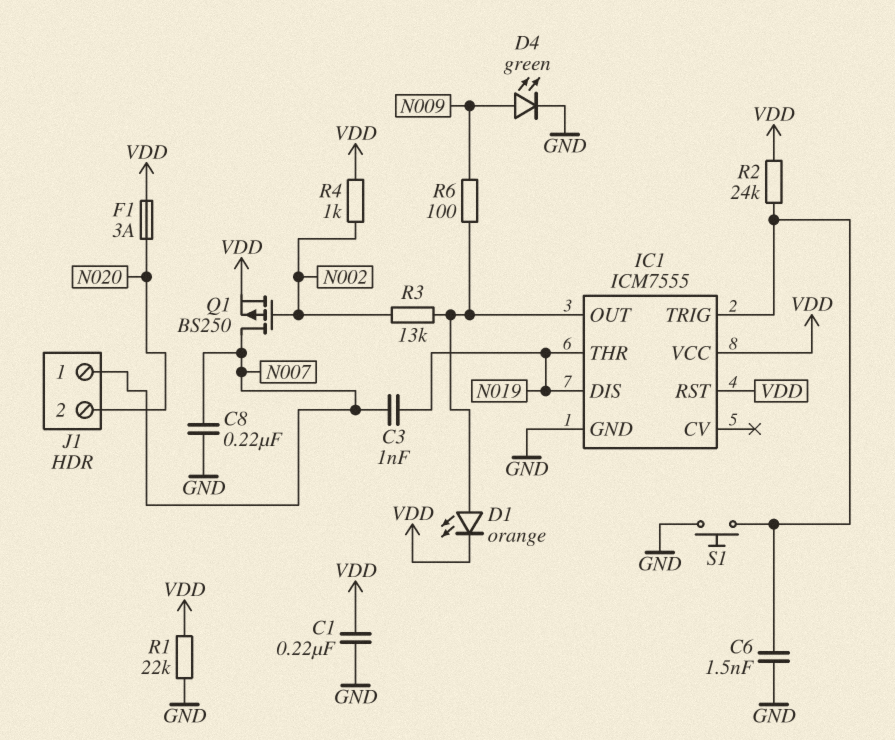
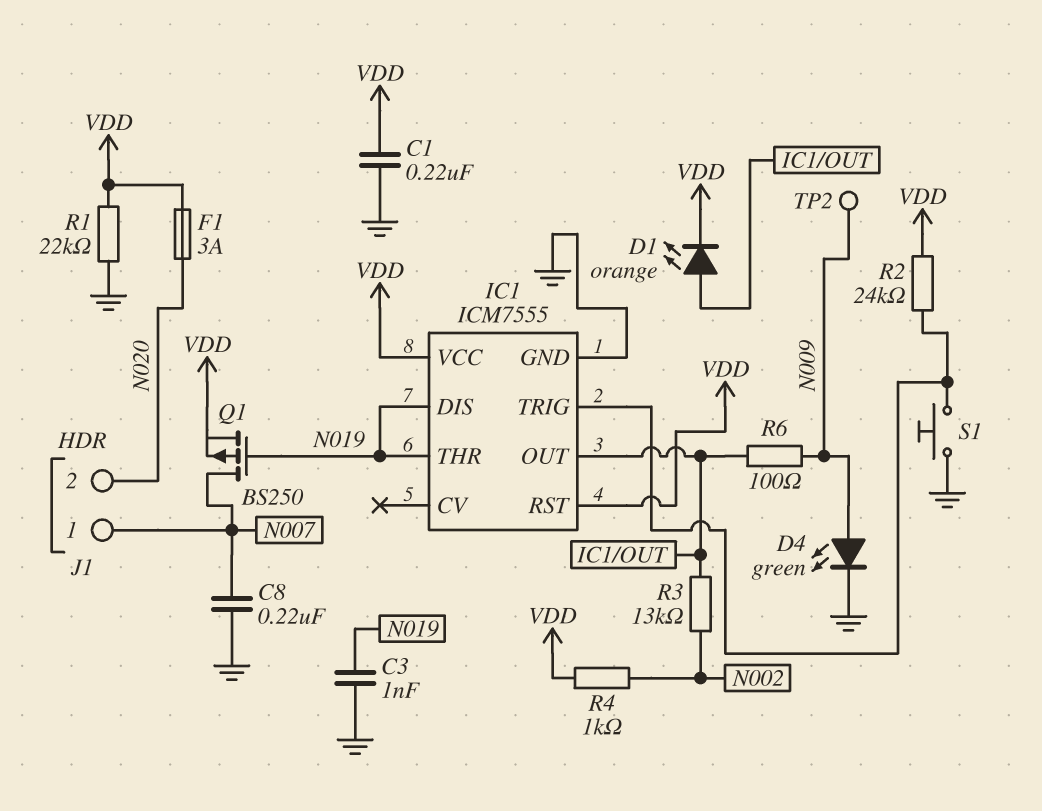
C3: 1nF (N007, N019) -> 1nF (GND, N019)
C6: 1.5nF (GND, IC1/TRIG) -> none
Q1: PMOS BS250 (G N002, D N007, S VDD) -> PMOS BS250 (G N019, D N007, S VDD)
TP2: none -> test point (N009)

